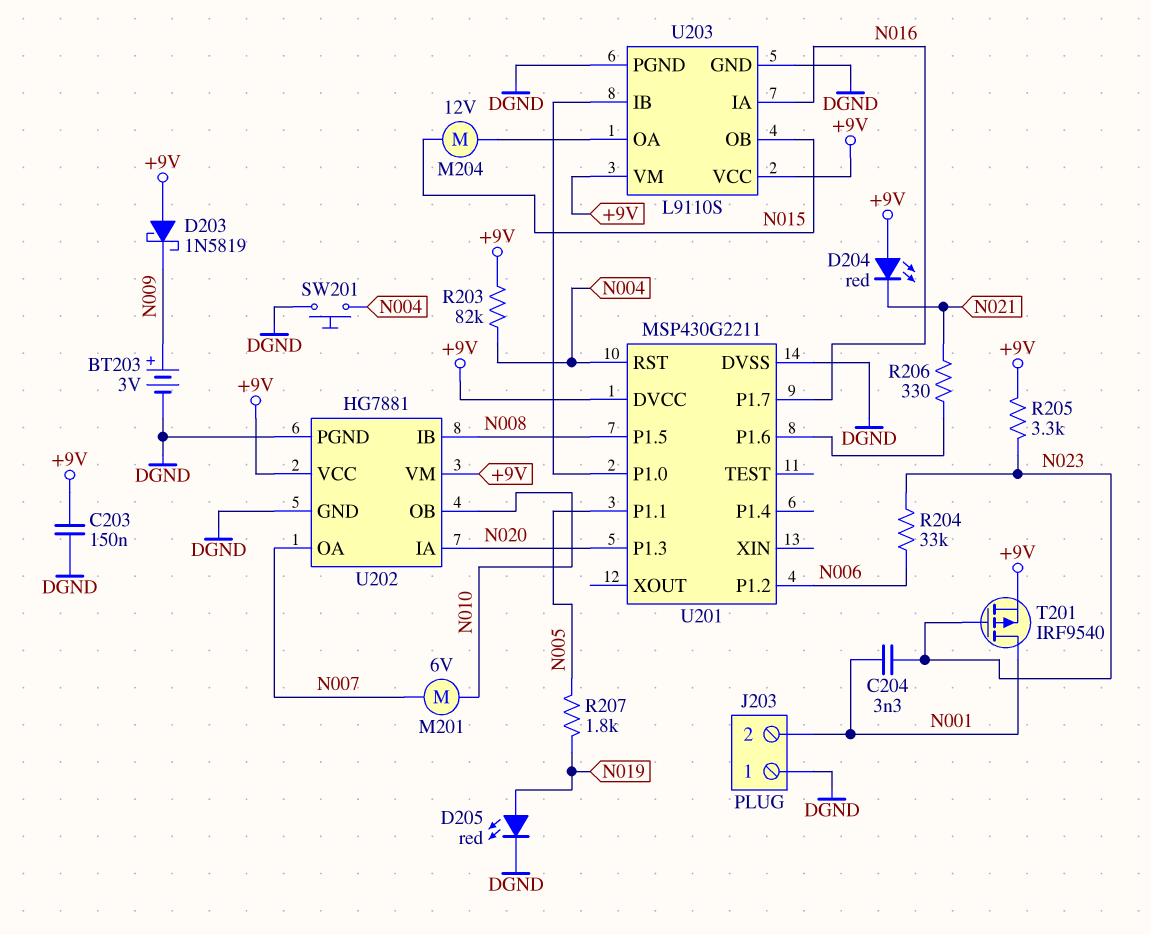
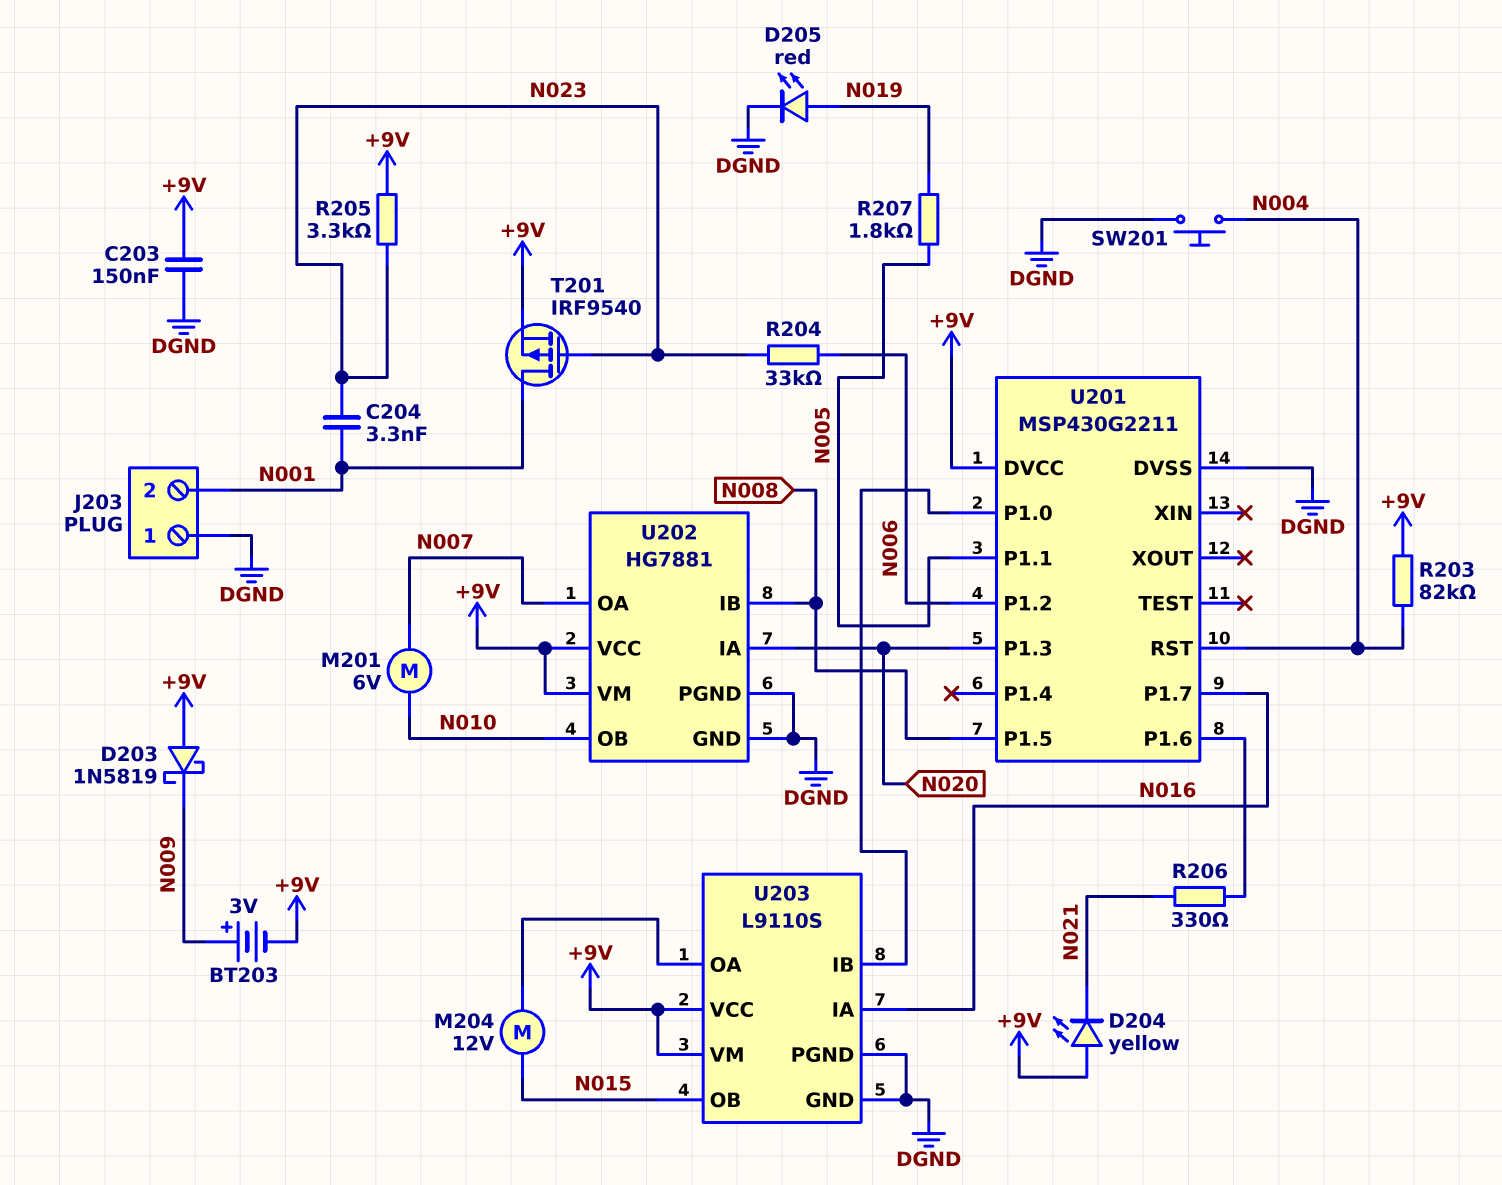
BT203: 3V (plus N009, minus DGND) -> 3V (plus N009, minus +9V)
D204: LED red (A +9V, K N021) -> LED yellow (A +9V, K N021)

